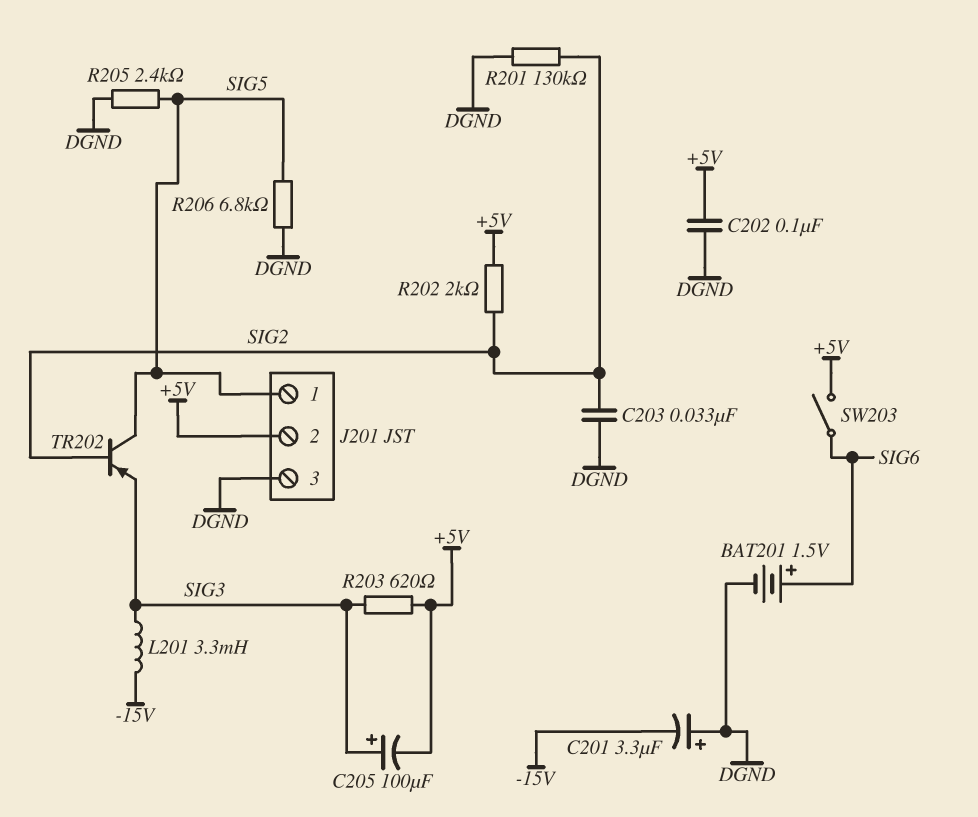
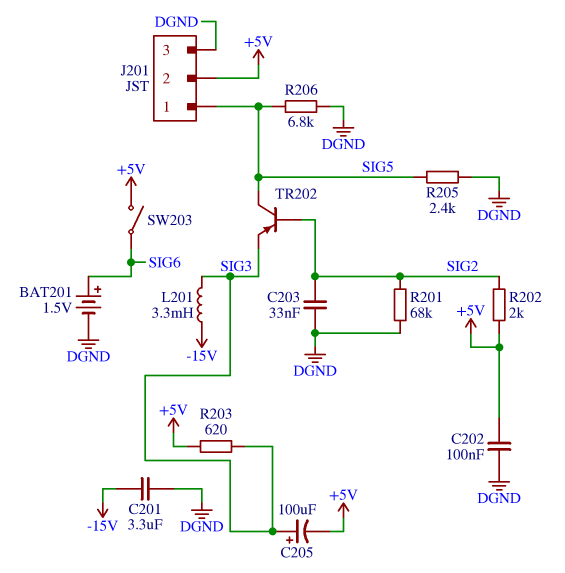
C201: 3.3uF (plus DGND, minus -15V) -> 3.3uF (-15V, DGND)
R201: 130k (DGND, SIG2) -> 68k (DGND, SIG2)

